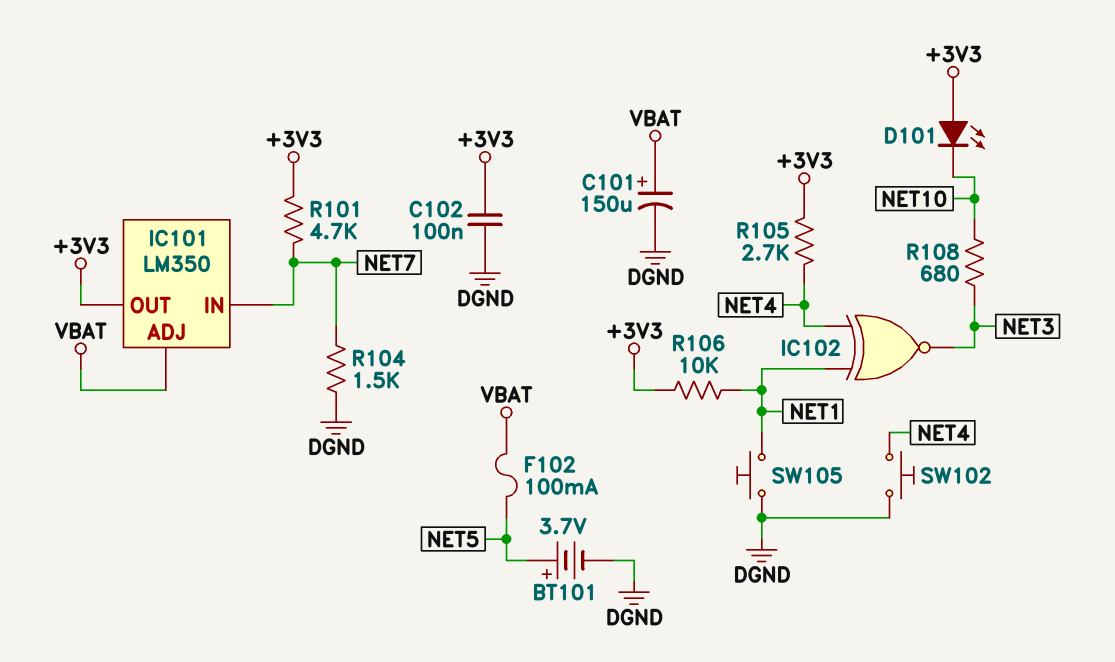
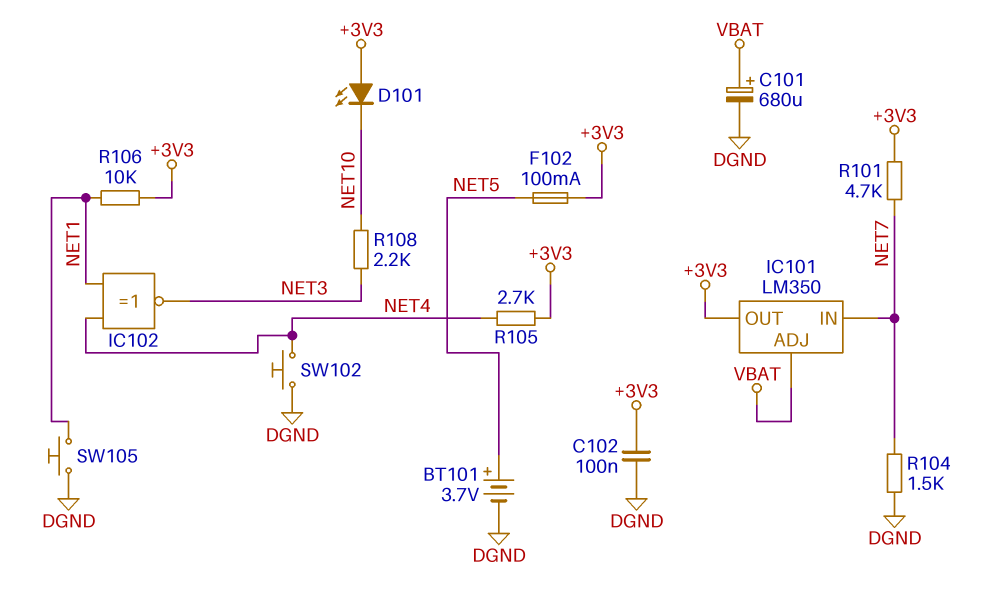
C101: 150uF (plus VBAT, minus DGND) -> 680uF (plus VBAT, minus DGND)
F102: 100mA (NET5, VBAT) -> 100mA (+3V3, NET5)
R108: 680 (NET3, NET10) -> 2.2k (NET3, NET10)

